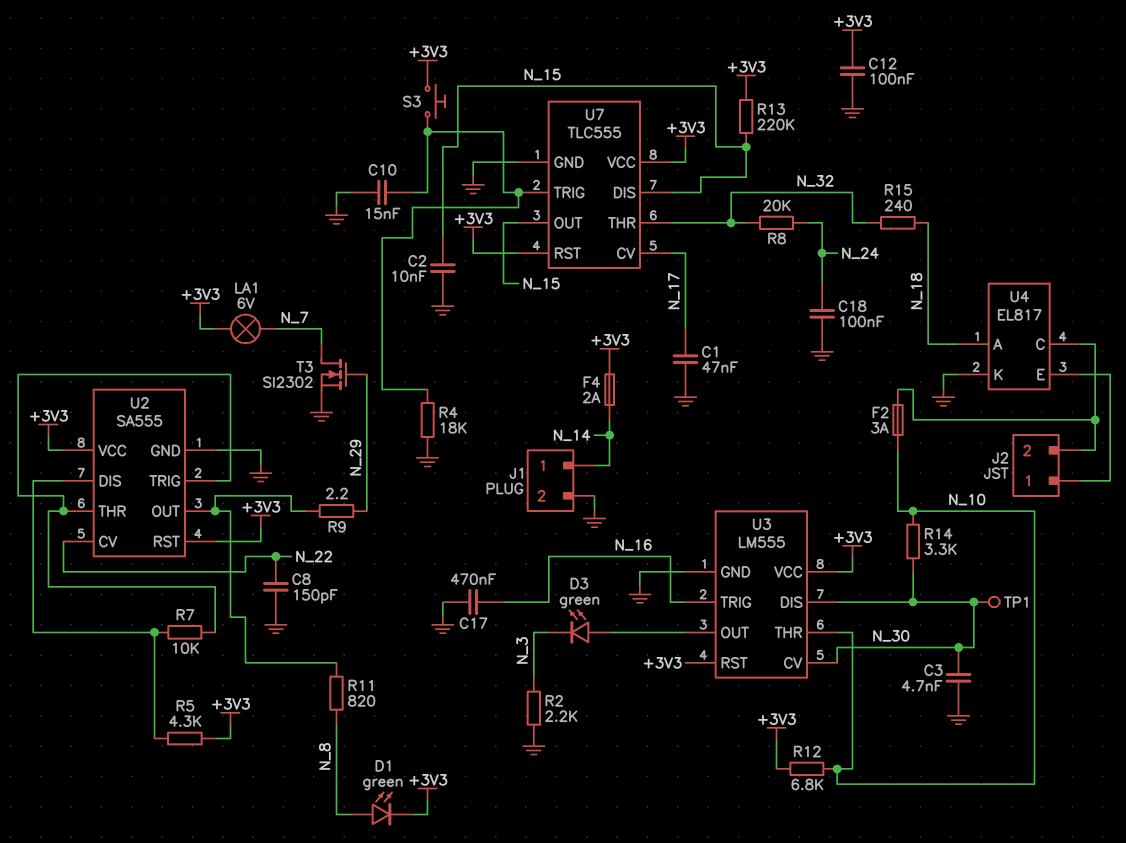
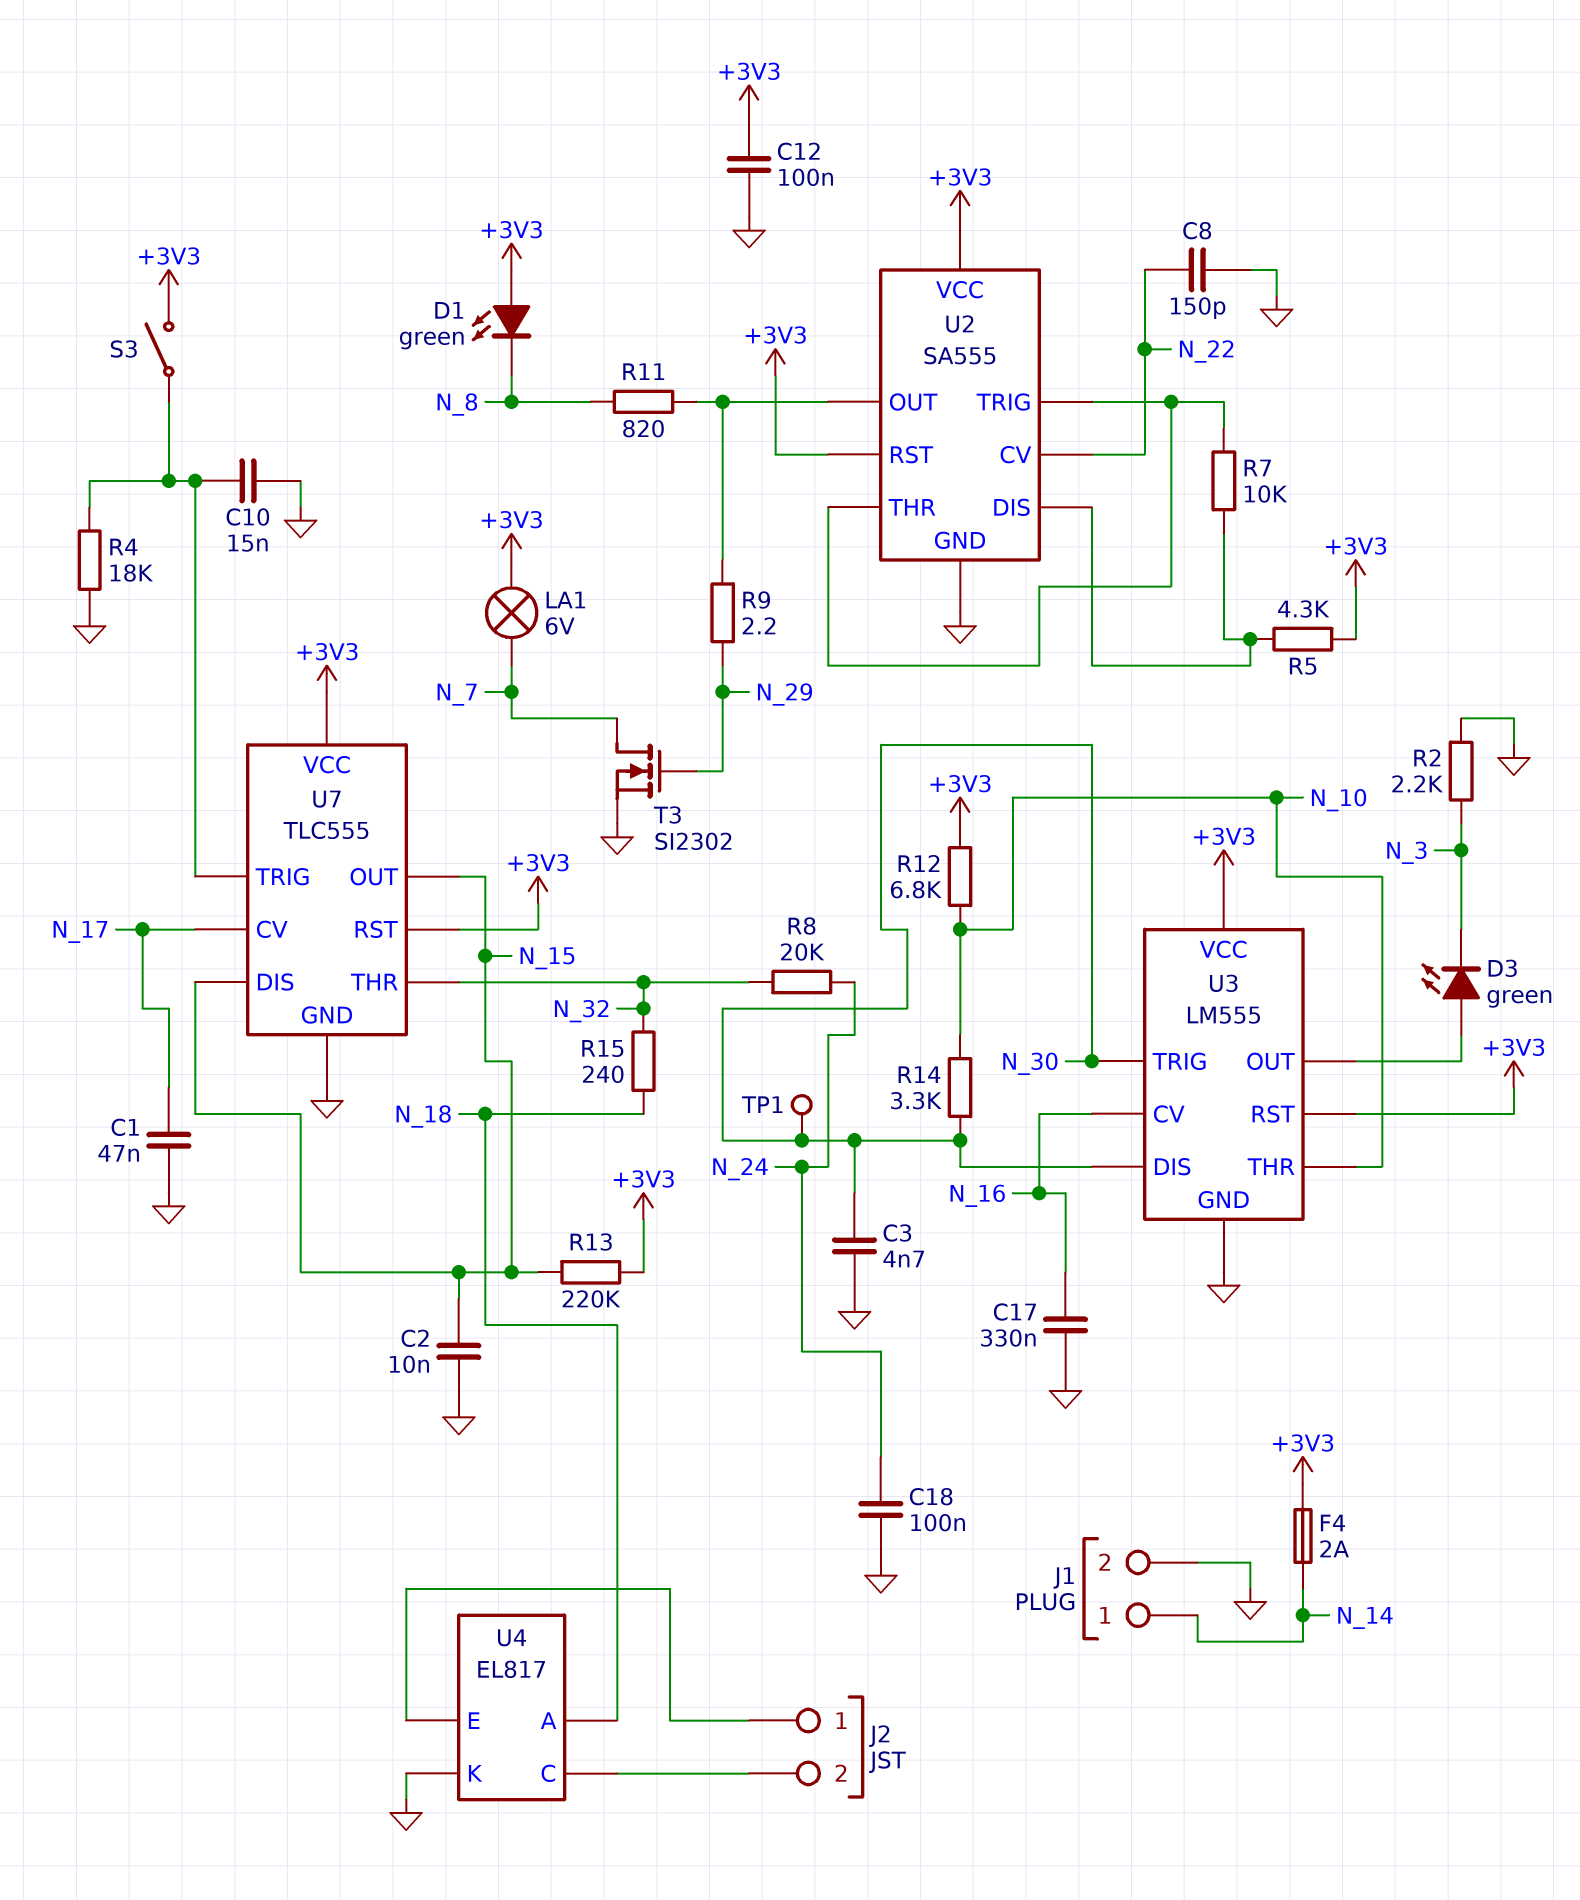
C17: 470nF (GND, N_16) -> 330nF (GND, N_16)
D1: LED green (A N_8, K +3V3) -> LED green (A +3V3, K N_8)
F2: 3A (J2/2, N_10) -> none
S3: button (+3V3, U7/TRIG) -> switch (+3V3, U7/TRIG)
U3 pin CV: N_30 -> N_16
U3 pin TRIG: N_16 -> N_30

